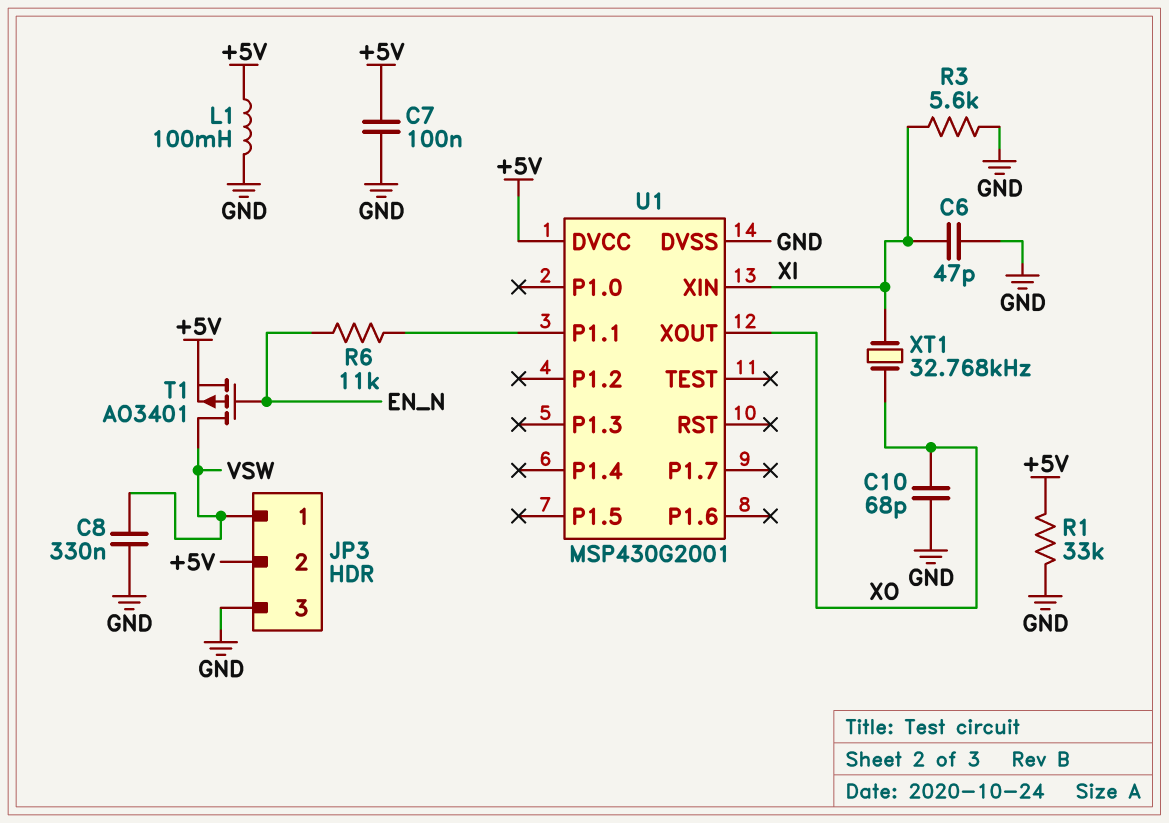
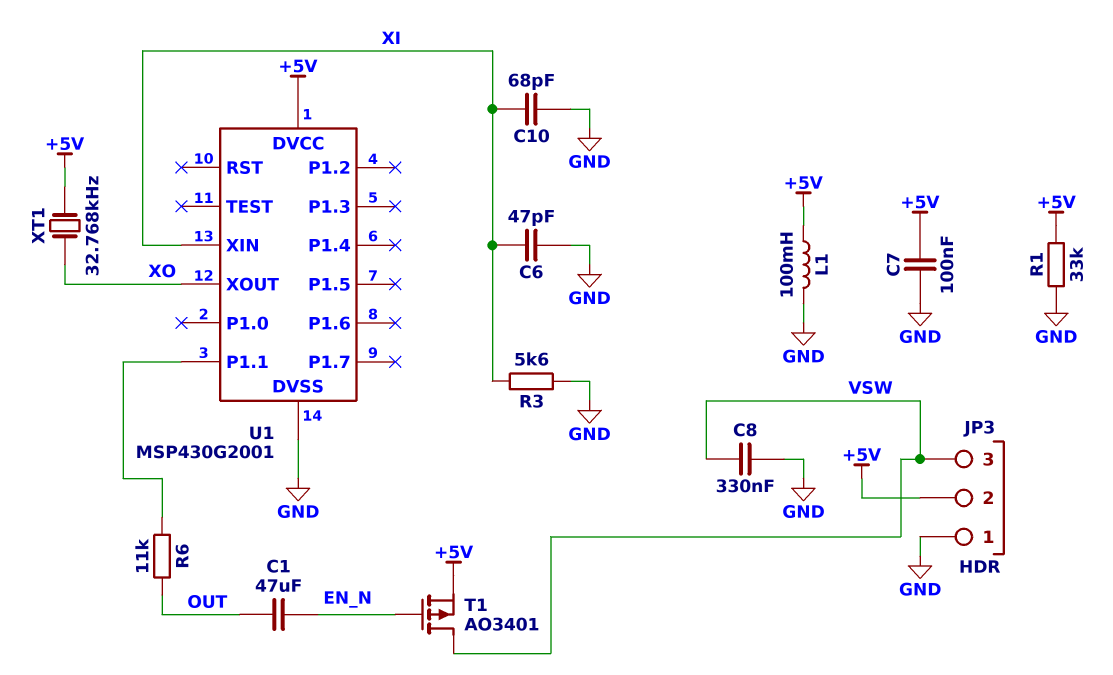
C1: none -> 47uF (EN_N, OUT)
C10: 68pF (GND, XO) -> 68pF (GND, XI)
JP3 pin 1: VSW -> GND
JP3 pin 3: GND -> VSW
R6: 11k (EN_N, U1/P1.1) -> 11k (OUT, U1/P1.1)
XT1: 32.768kHz (XI, XO) -> 32.768kHz (+5V, XO)

